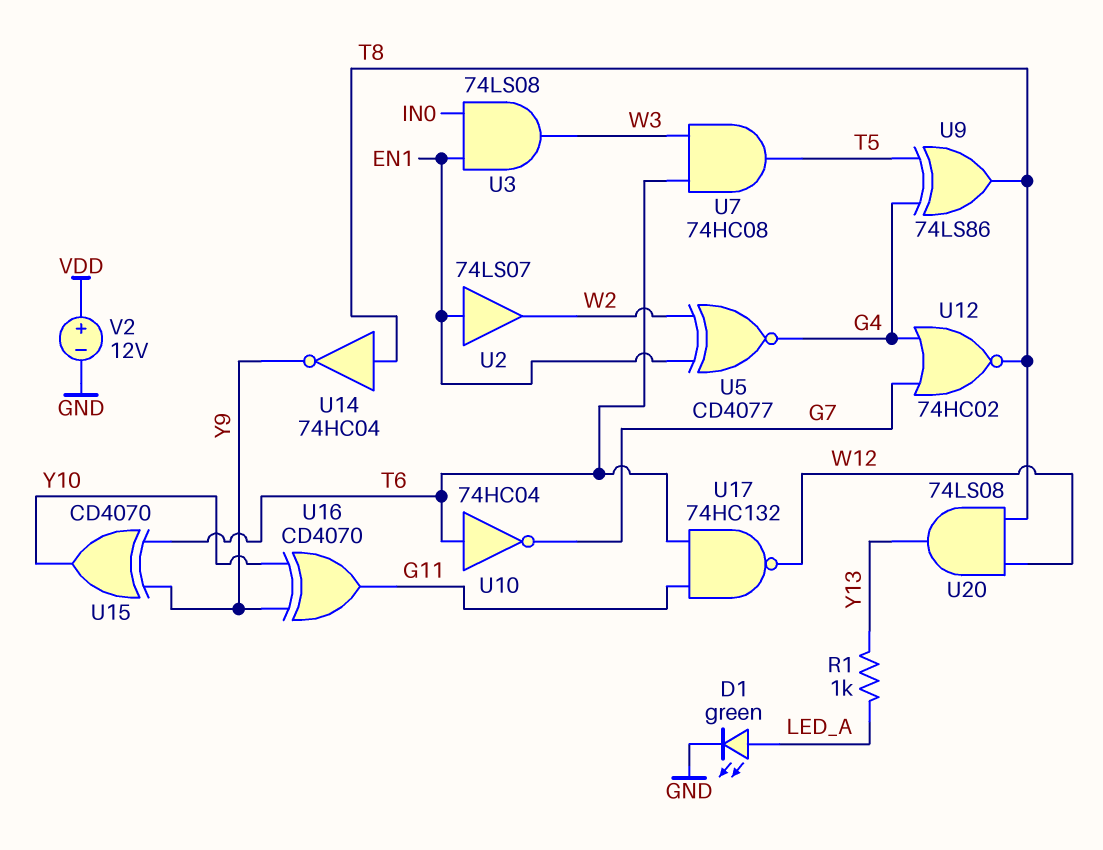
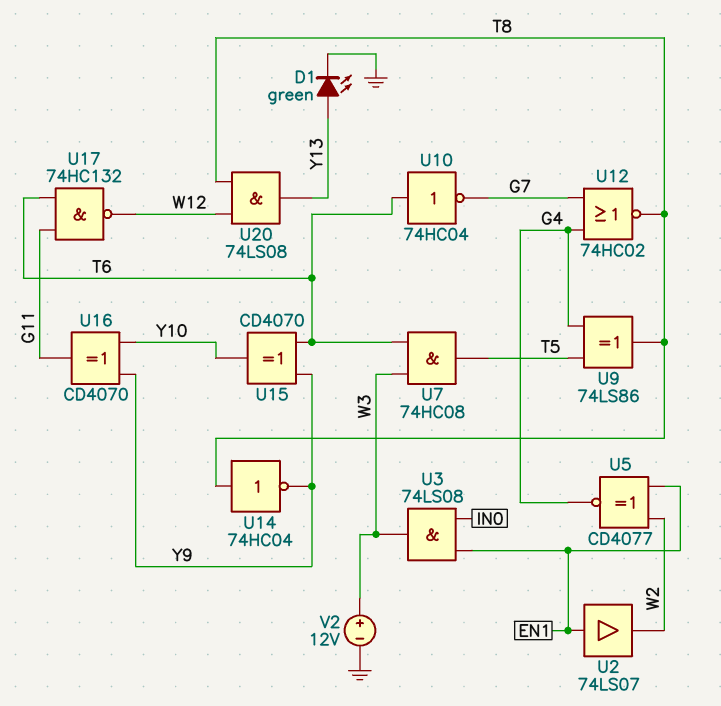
D1: LED green (A LED_A, K GND) -> LED green (A Y13, K GND)
R1: 1k (LED_A, Y13) -> none
V2: 12V (plus VDD, minus GND) -> 12V (plus W3, minus GND)

